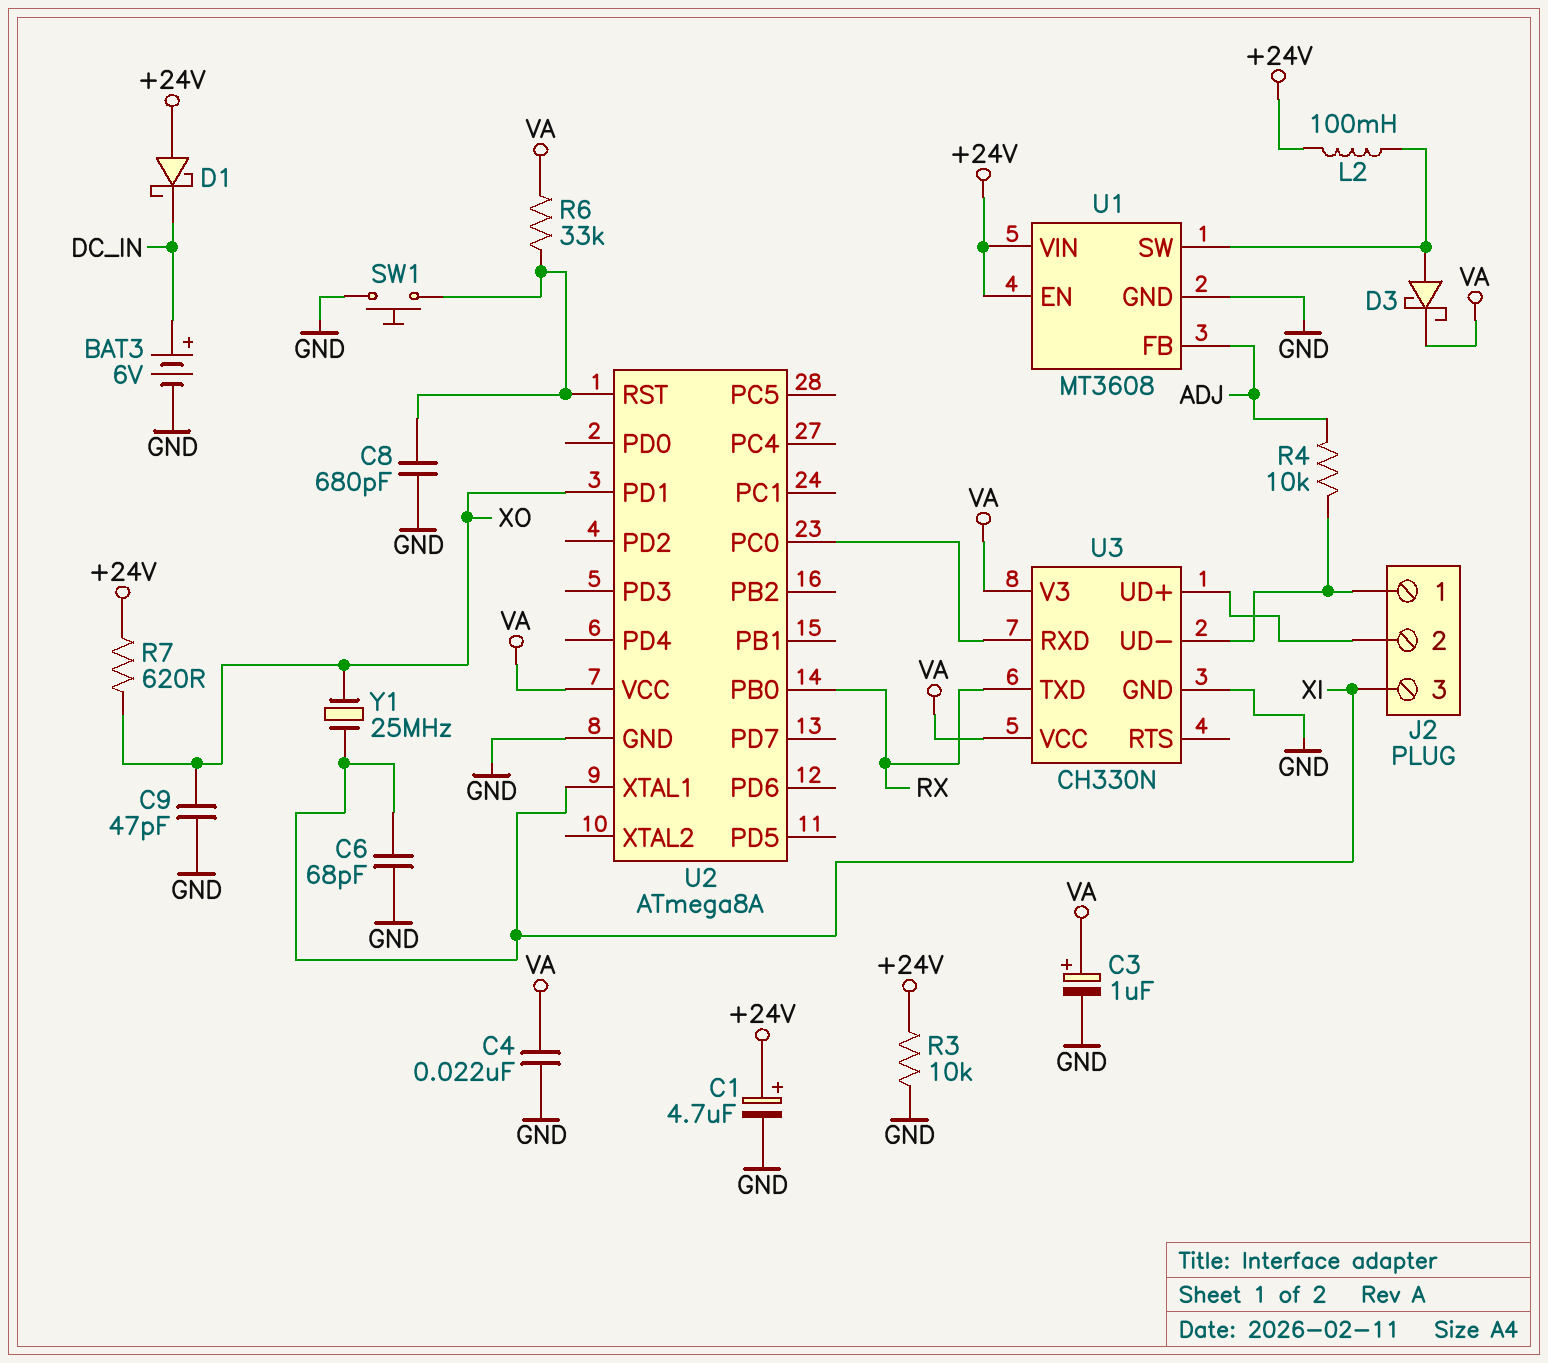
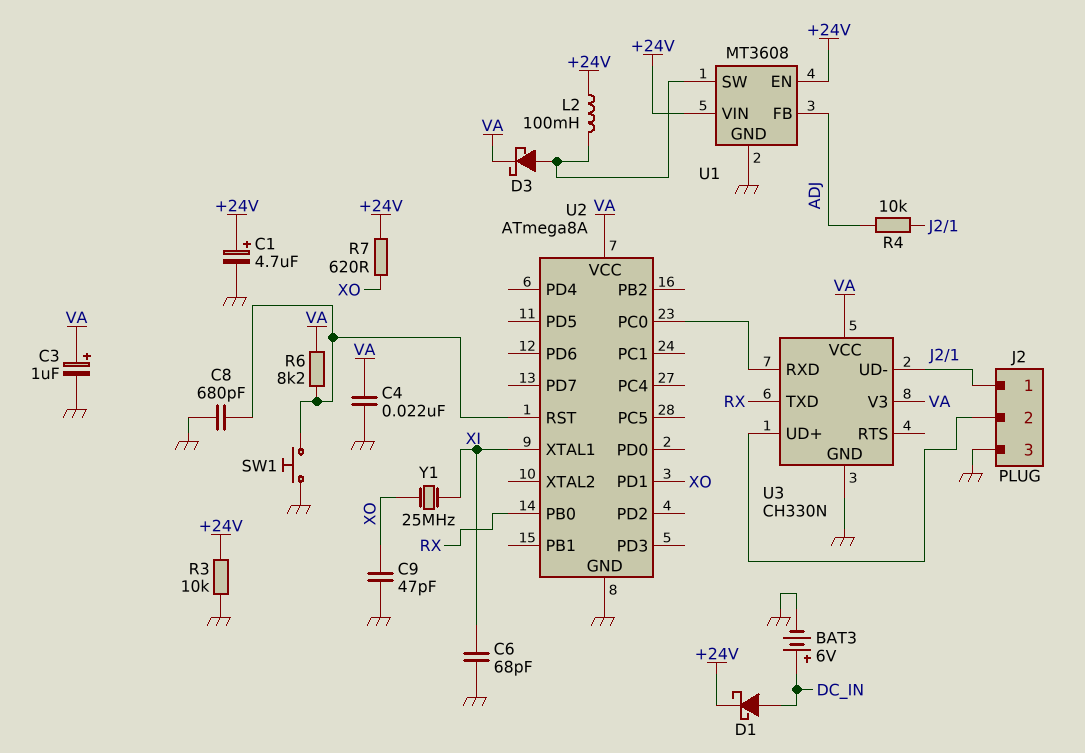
D1: schottky (A +24V, K DC_IN) -> schottky (A DC_IN, K +24V)
J2 pin 3: XI -> GND
R6: 33k (U2/RST, VA) -> 8.2k (U2/RST, VA)

